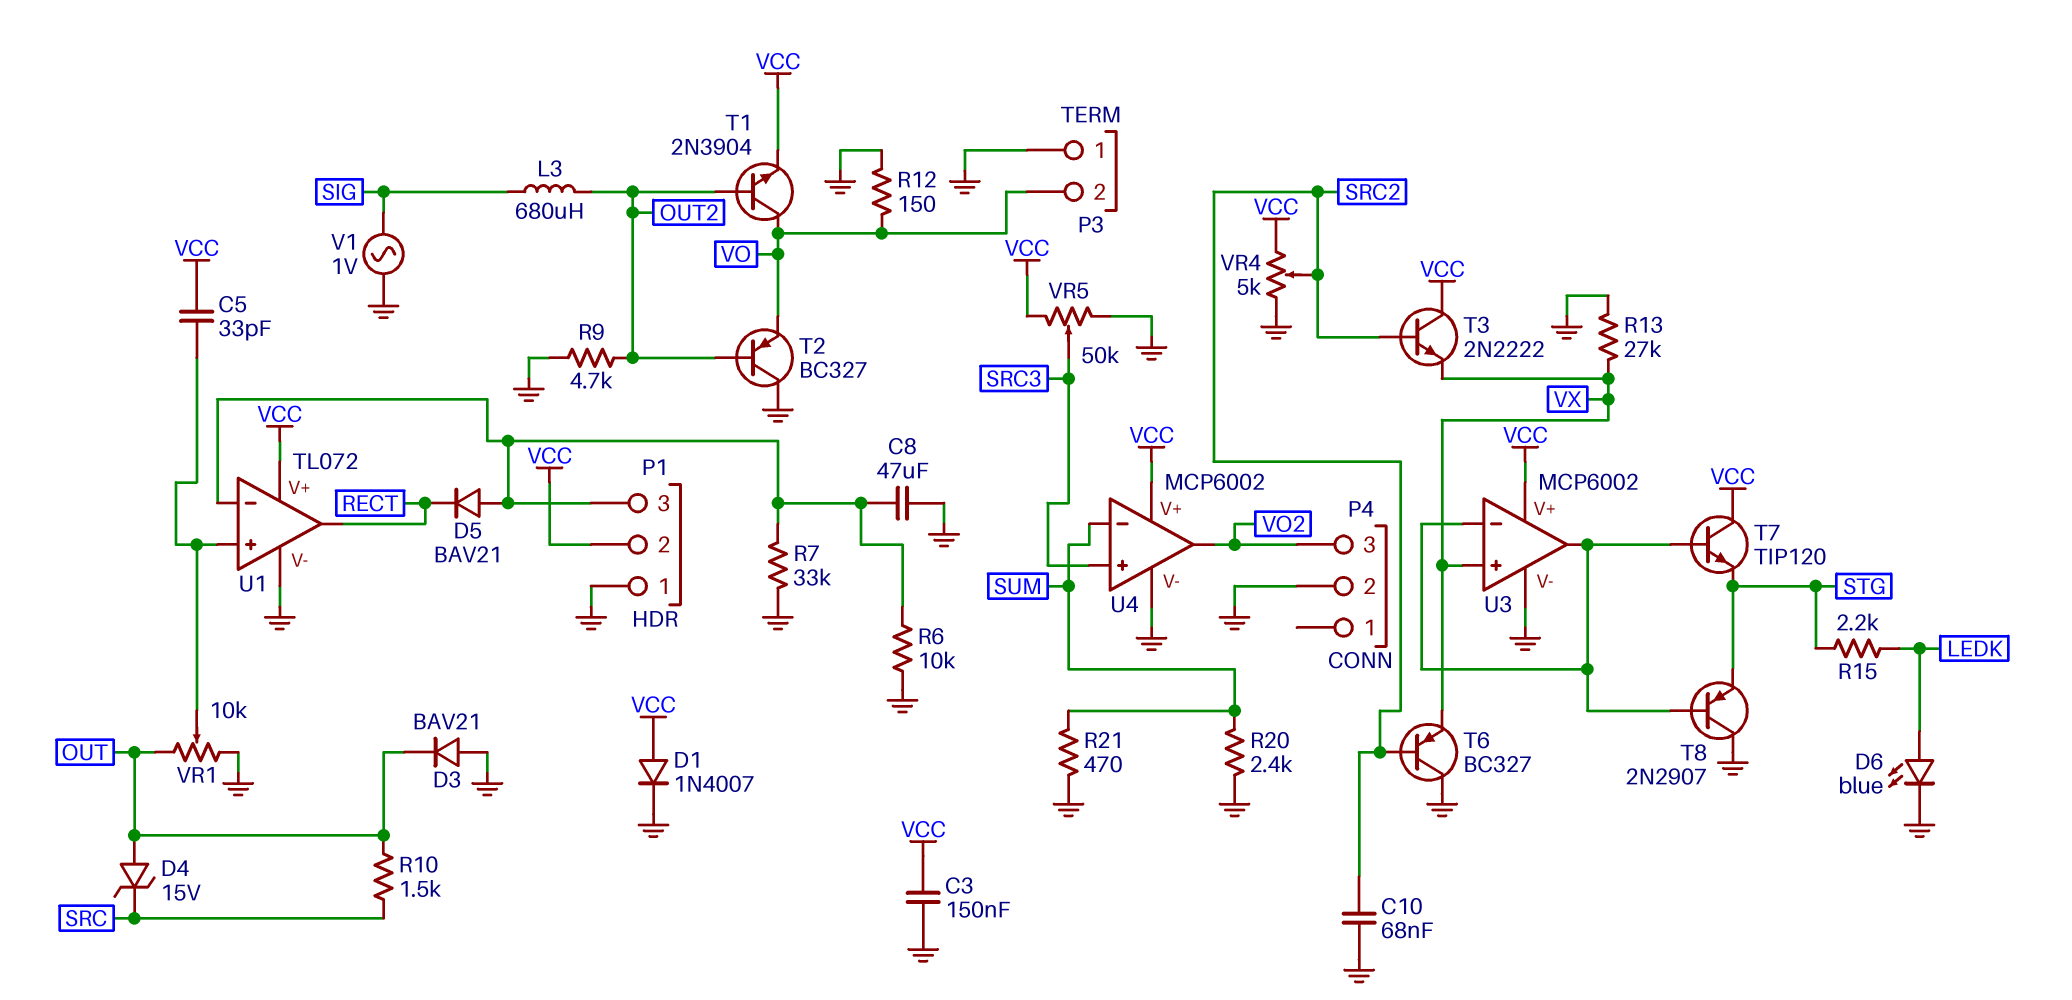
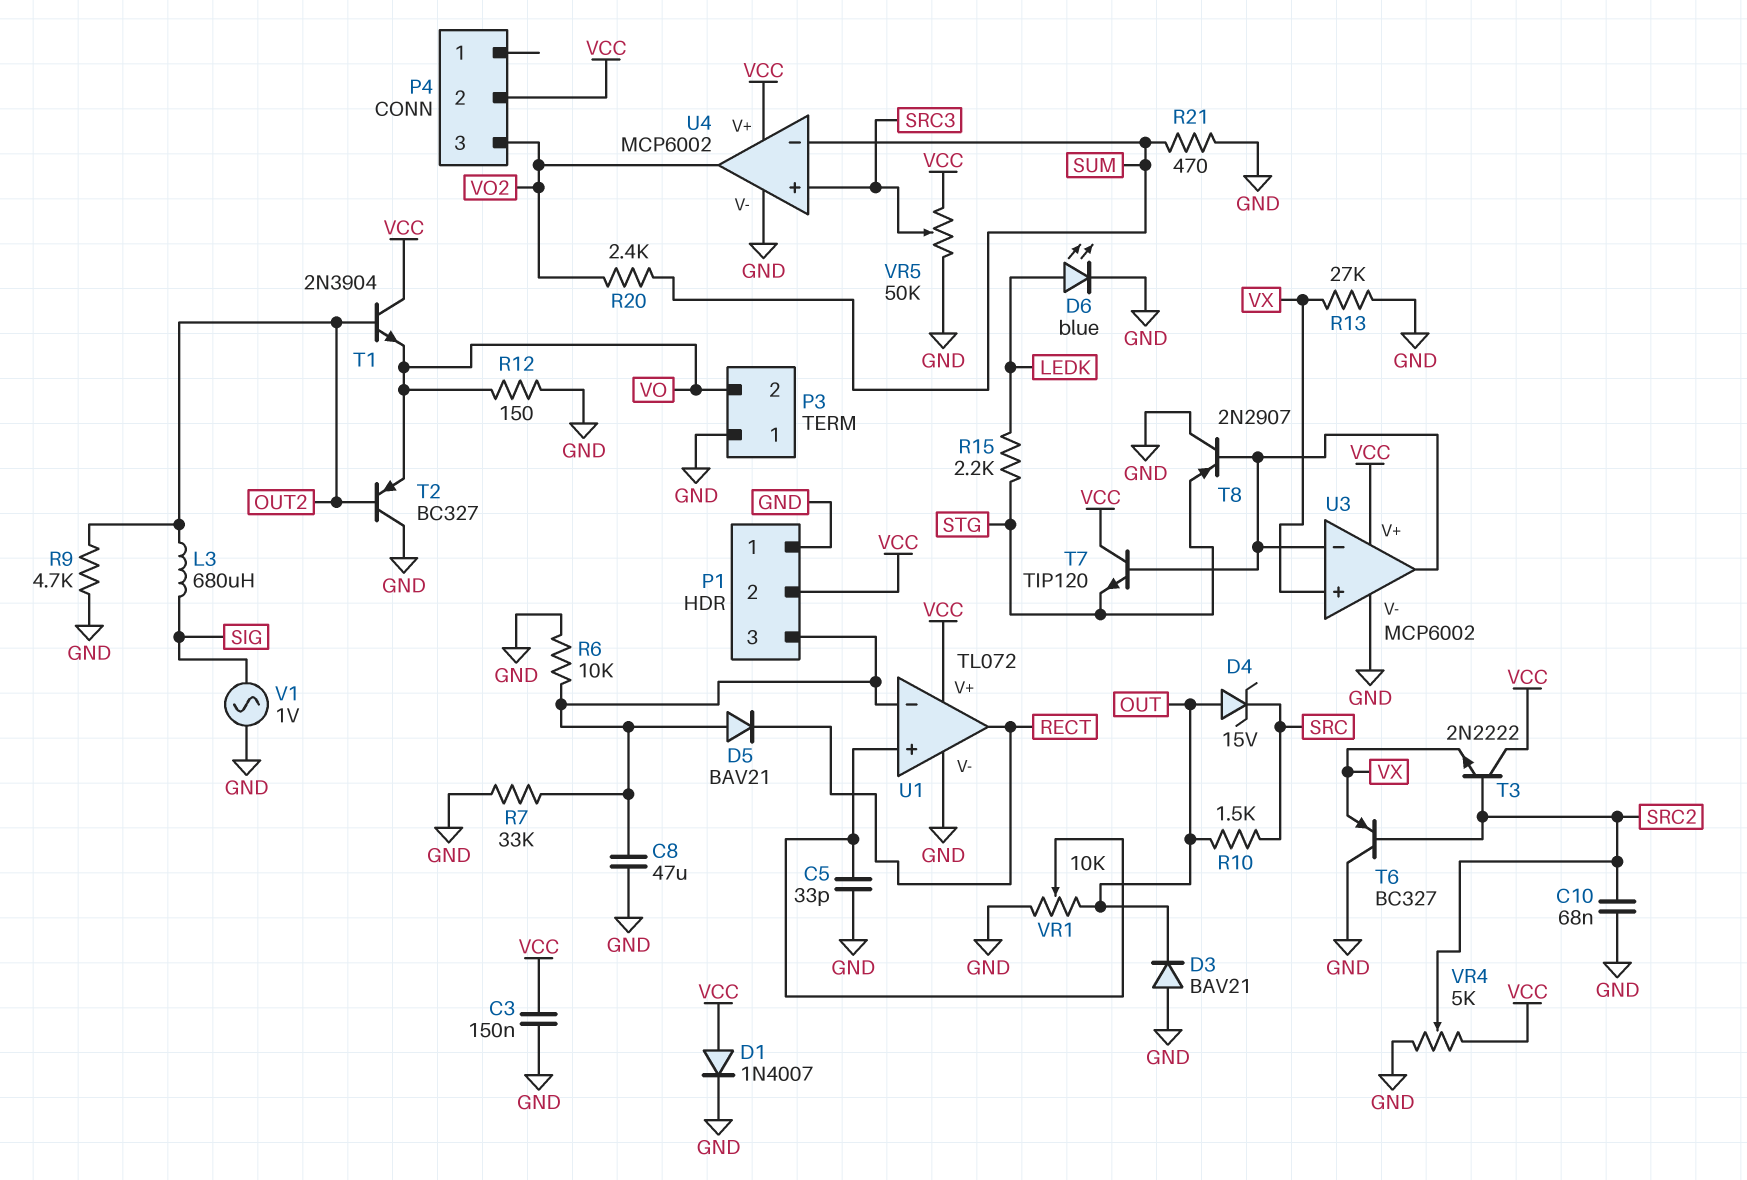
C5: 33pF (U1/in+, VCC) -> 33pF (GND, U1/in+)
P4 pin 2: GND -> VCC
R20: 2.4k (GND, SUM) -> 2.4k (SUM, VO2)
T1: NPN 2N3904 (B OUT2, C VO, E VCC) -> NPN 2N3904 (B OUT2, C VCC, E VO)

